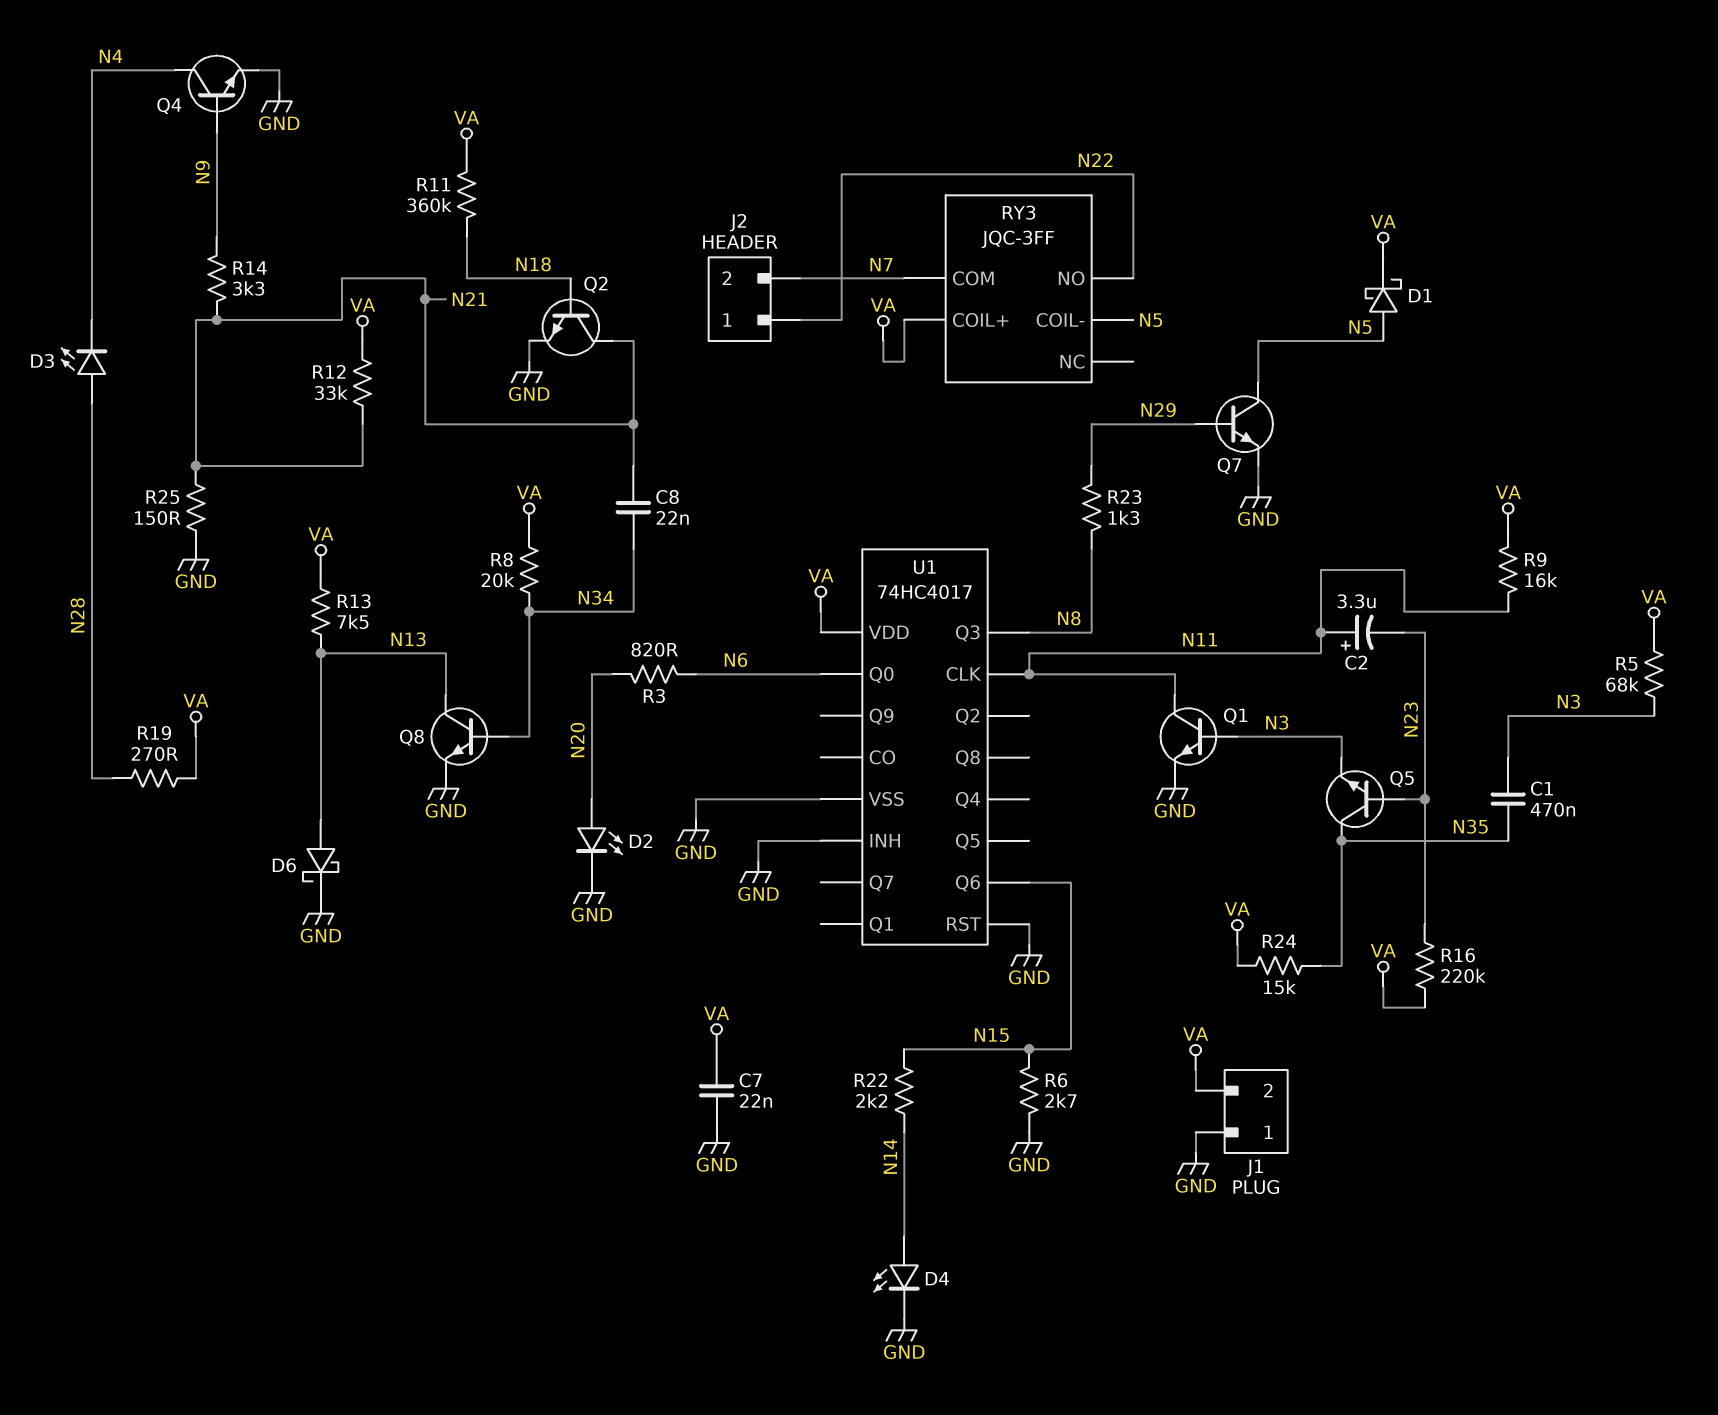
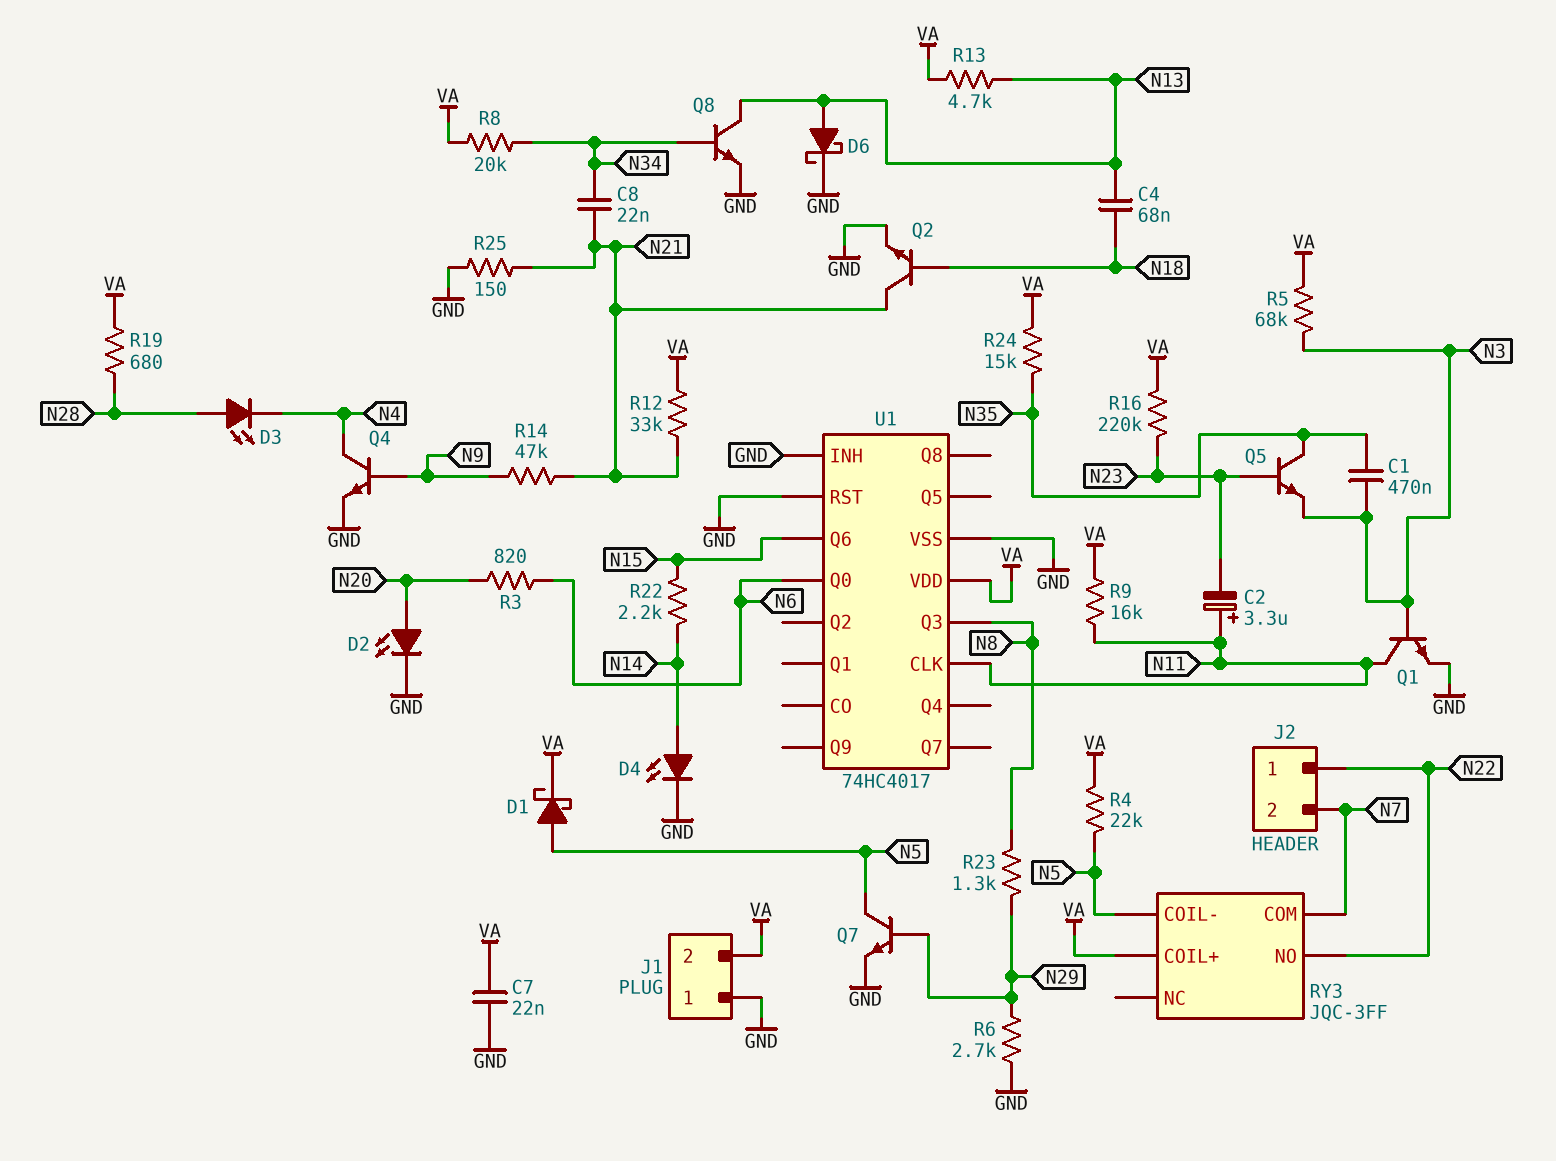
C4: none -> 68nF (N13, N18)
R4: none -> 22k (N5, VA)
R6: 2.7k (GND, N15) -> 2.7k (GND, N29)
R11: 360k (N18, VA) -> none
R13: 7.5k (N13, VA) -> 4.7k (N13, VA)
R14: 3.3k (N9, N21) -> 47k (N9, N21)
R19: 270 (N28, VA) -> 680 (N28, VA)

